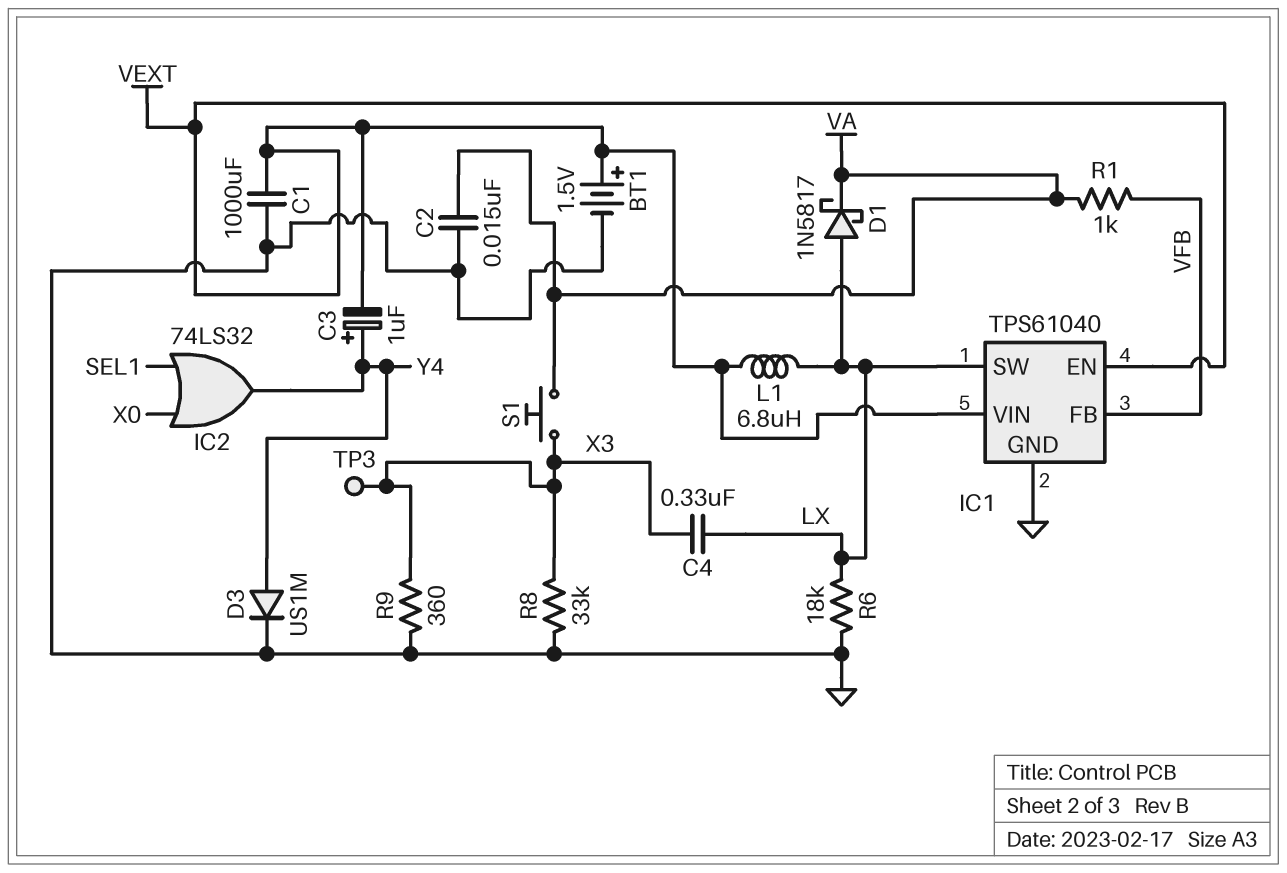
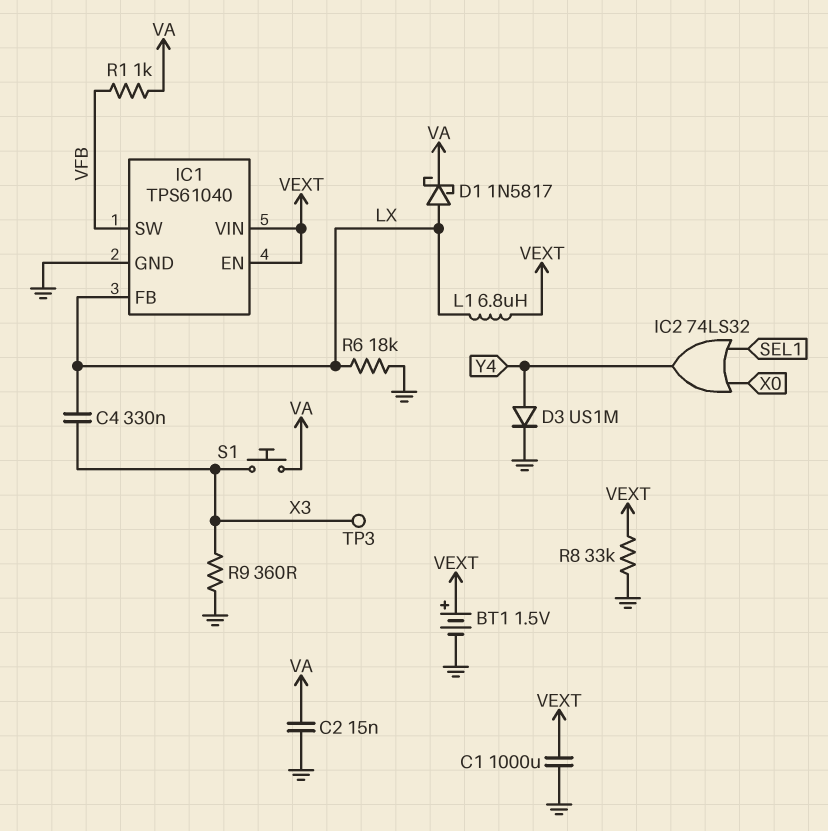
C3: 1uF (plus Y4, minus VEXT) -> none
IC1 pin FB: VFB -> LX
IC1 pin SW: LX -> VFB
R8: 33k (GND, X3) -> 33k (GND, VEXT)

